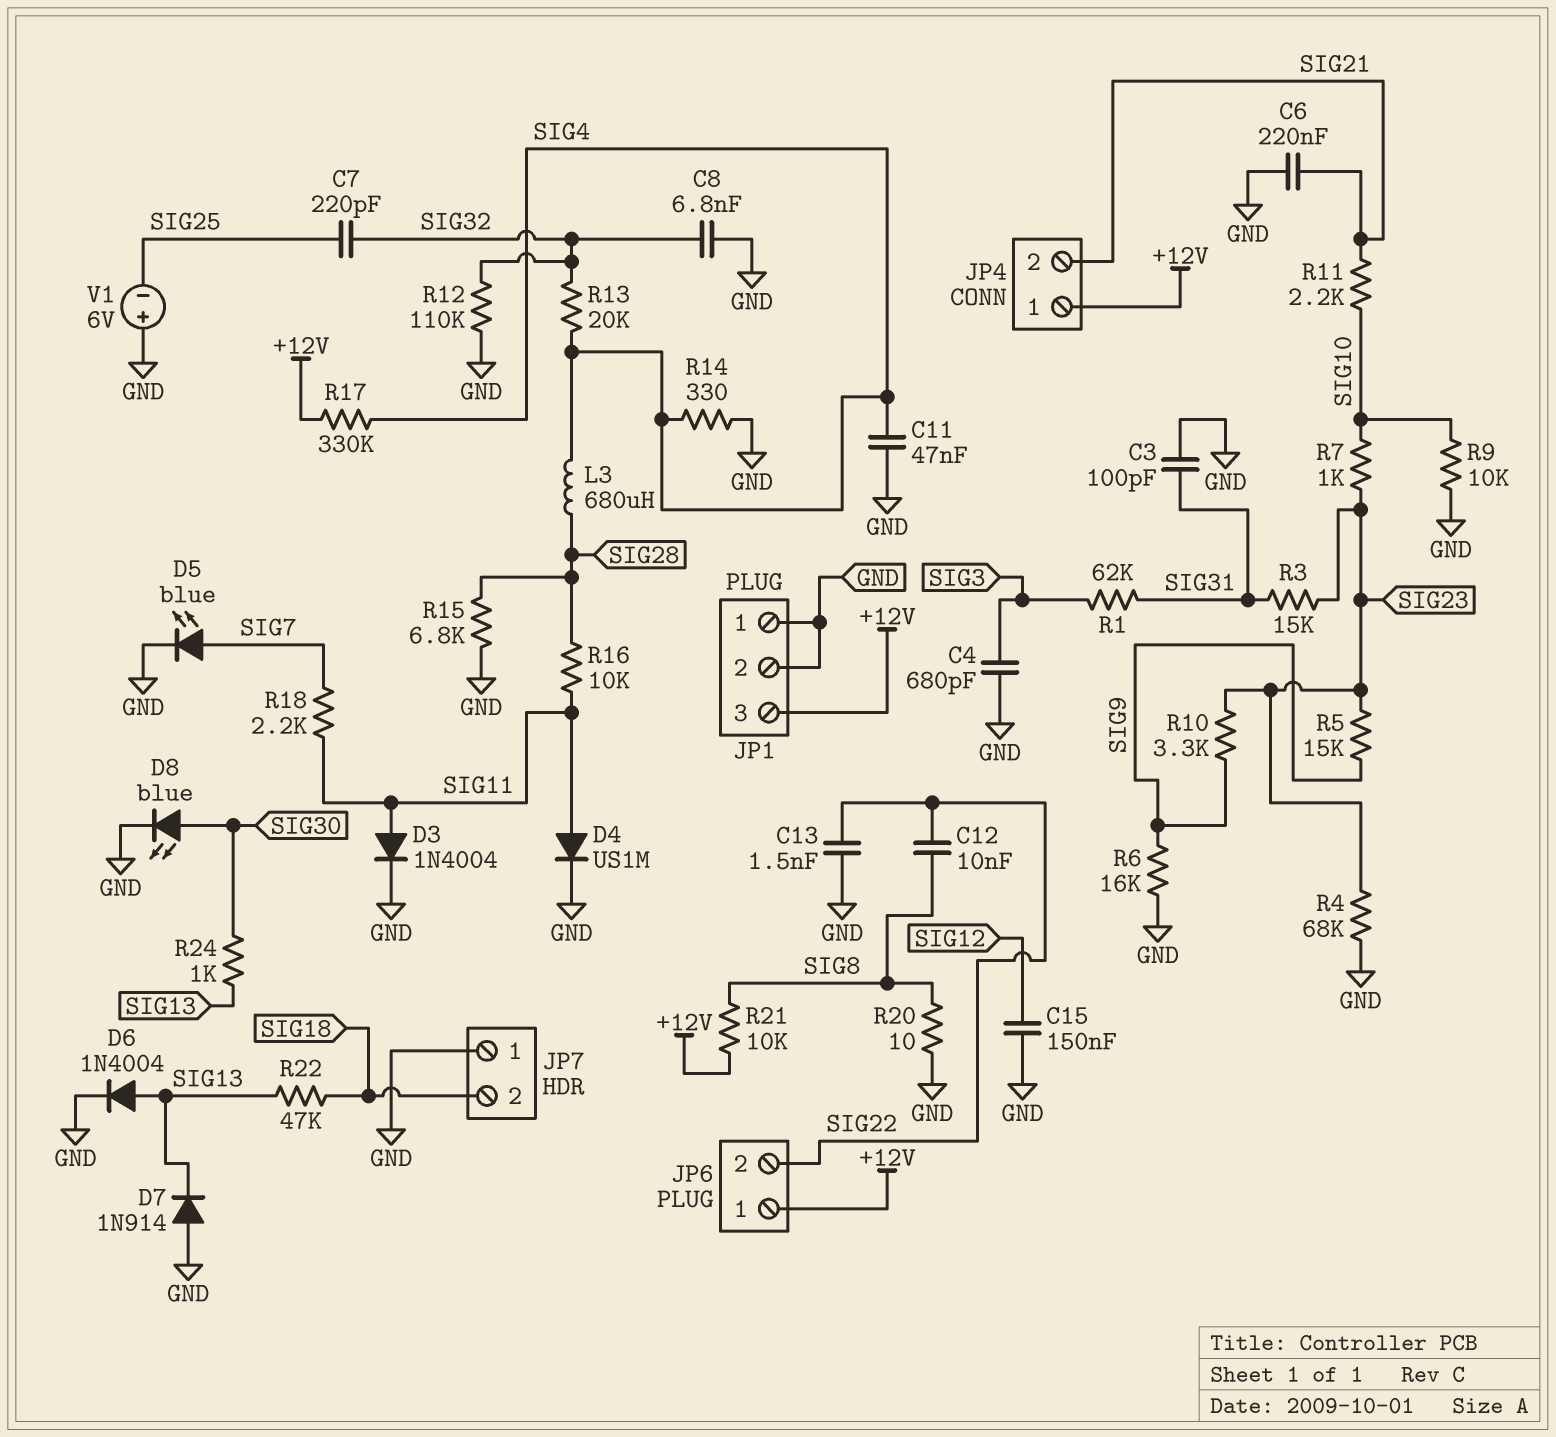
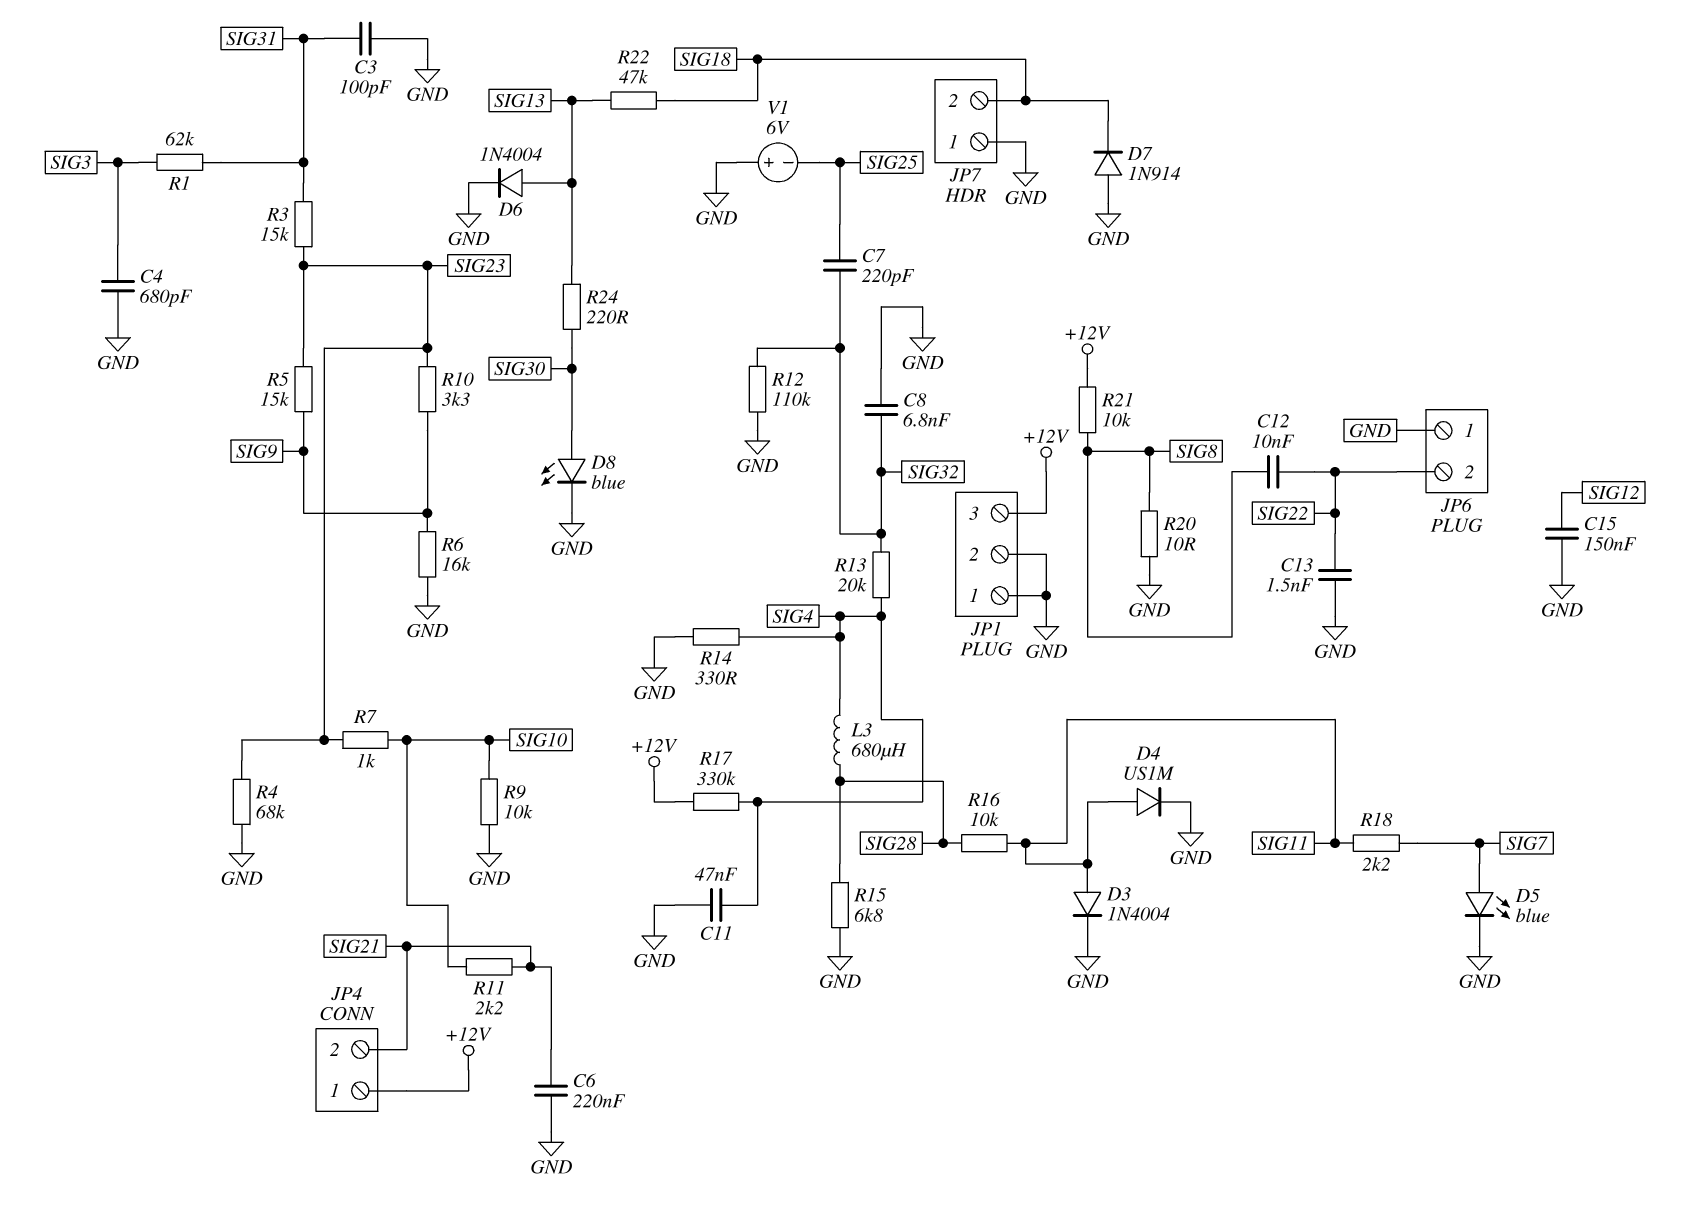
D7: diode 1N914 (A GND, K SIG13) -> diode 1N914 (A GND, K SIG18)
JP6 pin 1: +12V -> GND
R24: 1k (SIG13, SIG30) -> 220 (SIG13, SIG30)

